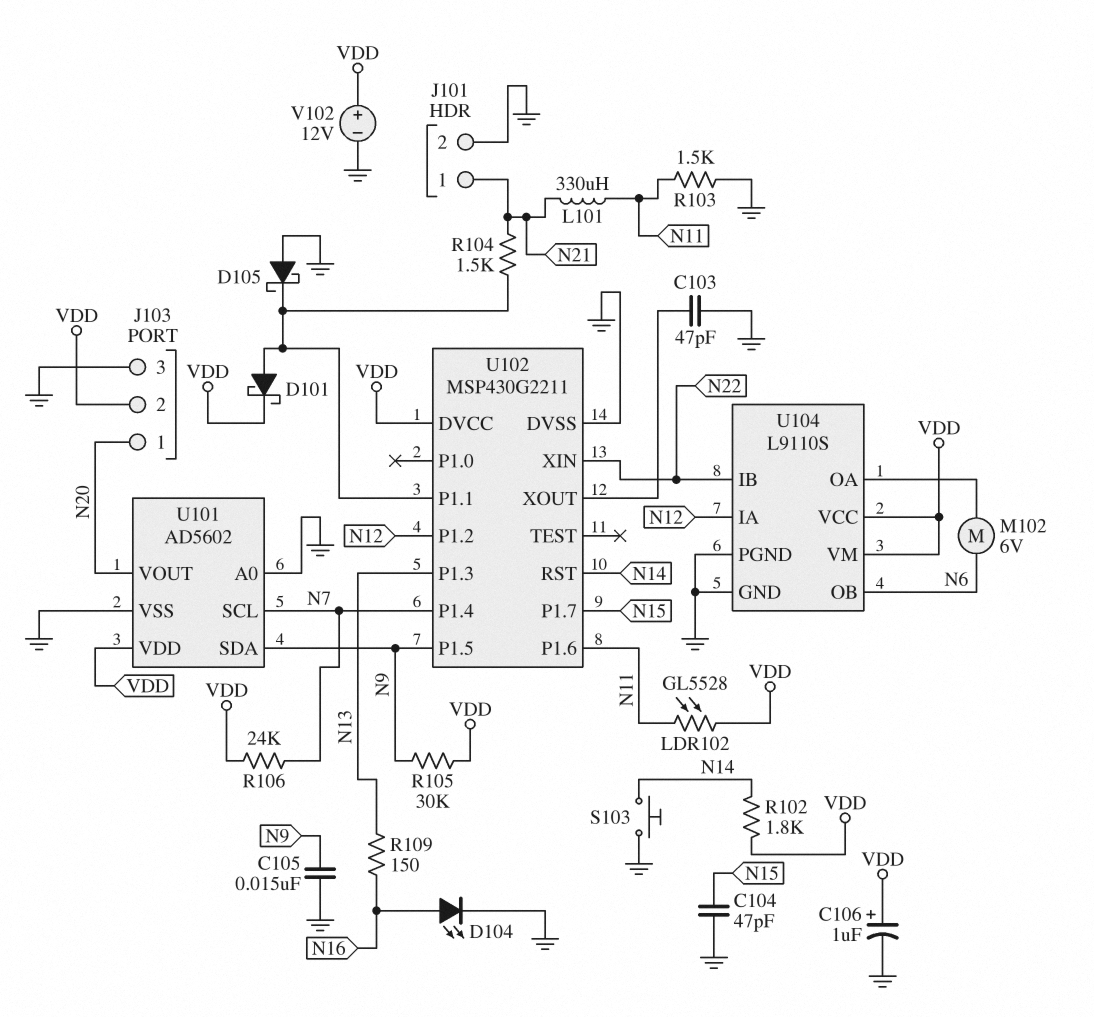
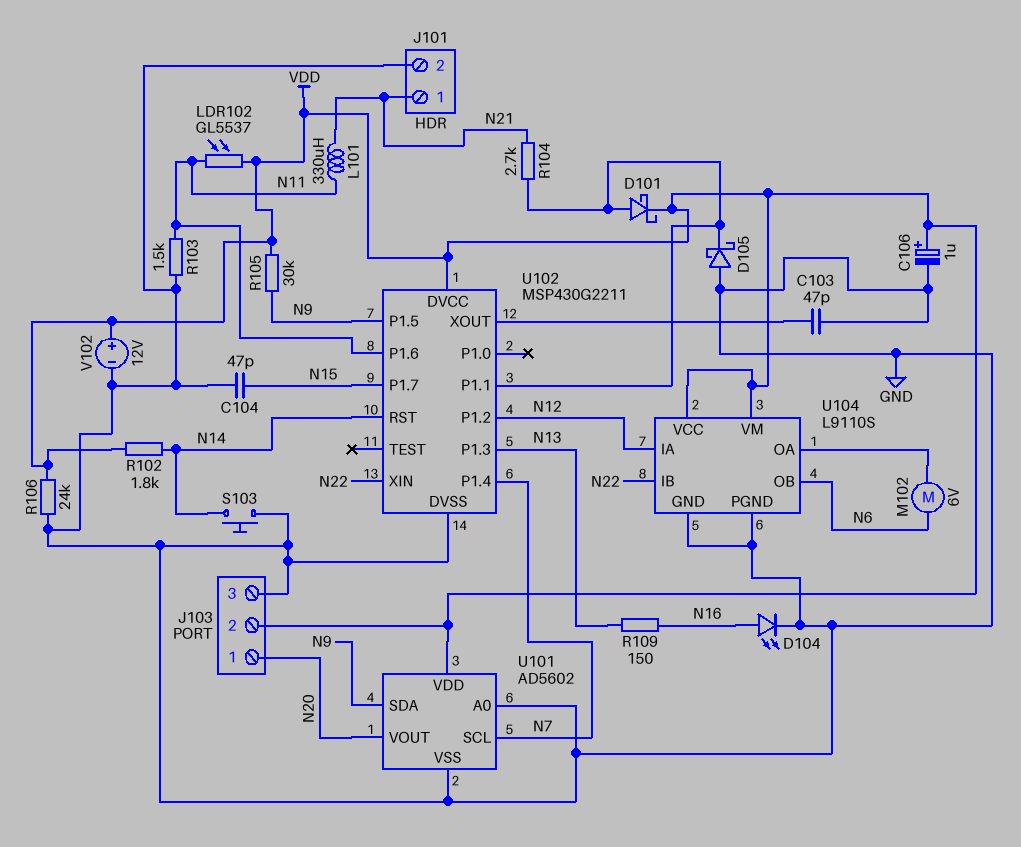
C105: 15nF (GND, N9) -> none
LDR102: GL5528 (N11, VDD) -> GL5537 (N11, VDD)
R104: 1.5k (N21, U102/P1.1) -> 2.7k (N21, U102/P1.1)
R106: 24k (N7, VDD) -> 24k (GND, VDD)

